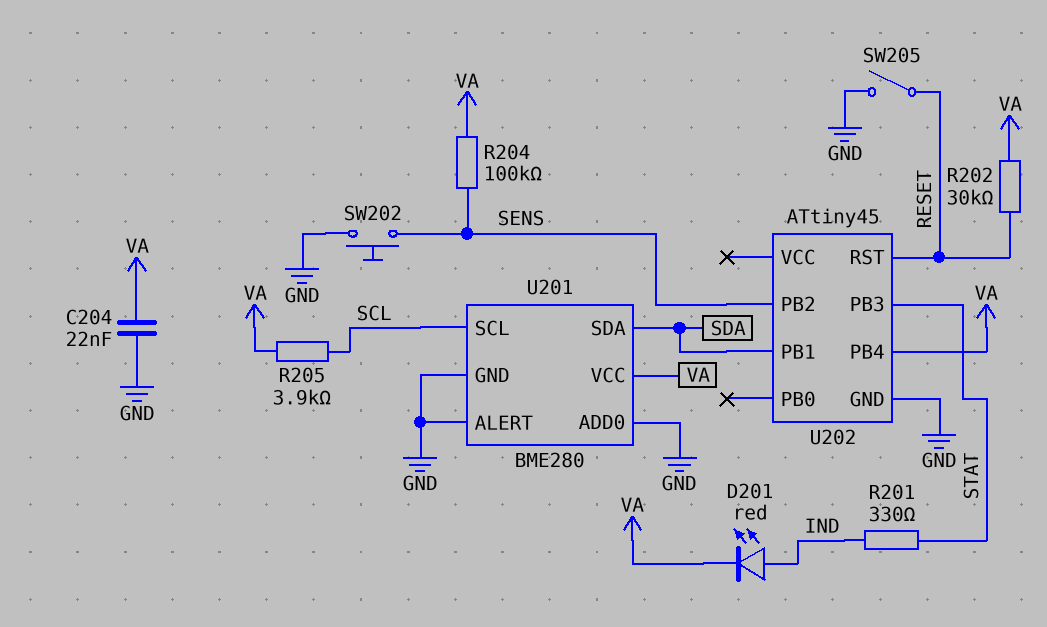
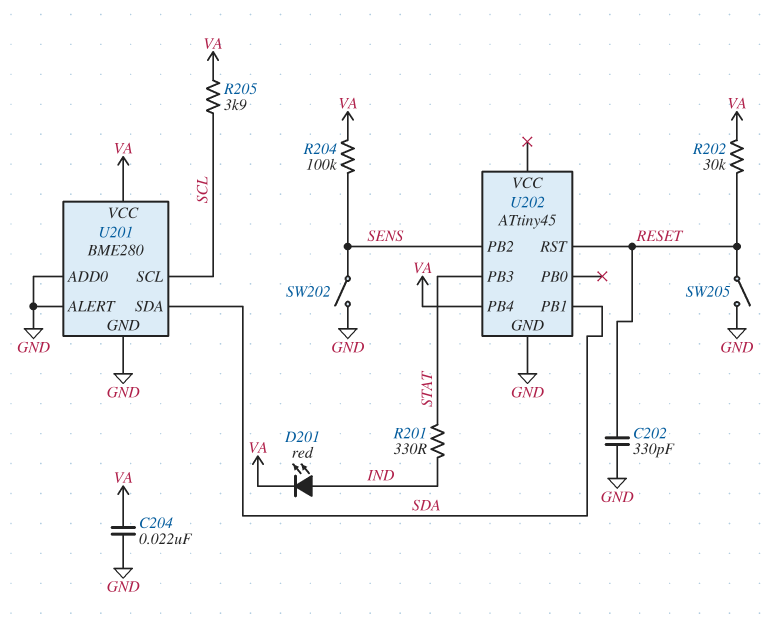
C202: none -> 330pF (GND, RESET)
SW202: button (GND, SENS) -> switch (GND, SENS)

